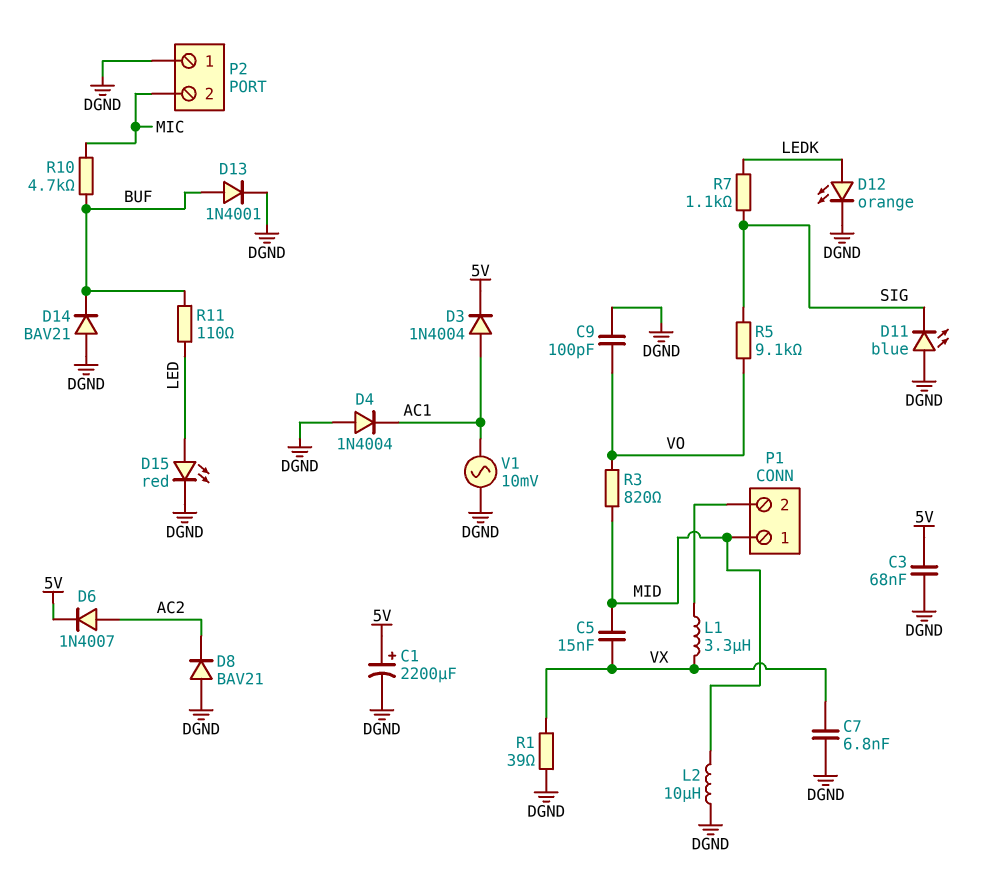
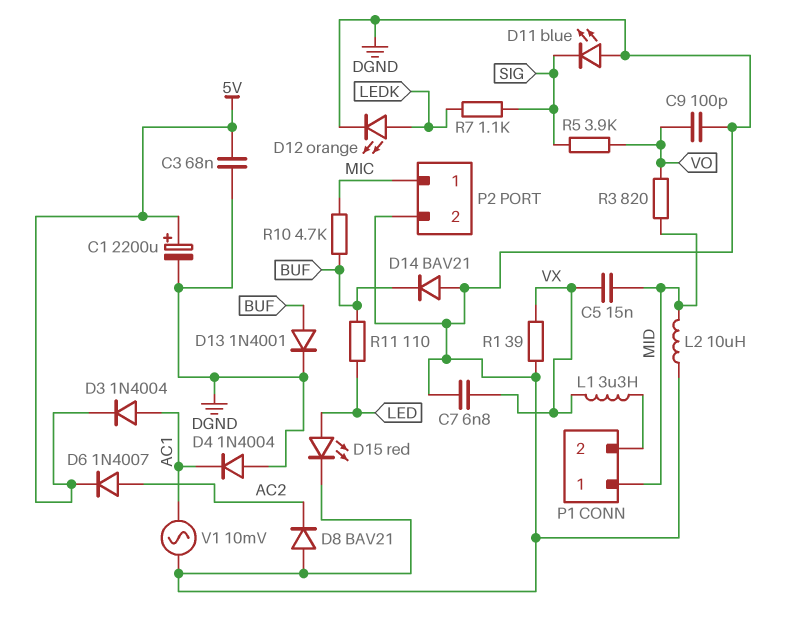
P2 pin 1: DGND -> MIC
P2 pin 2: MIC -> DGND
R5: 9.1k (SIG, VO) -> 3.9k (SIG, VO)

